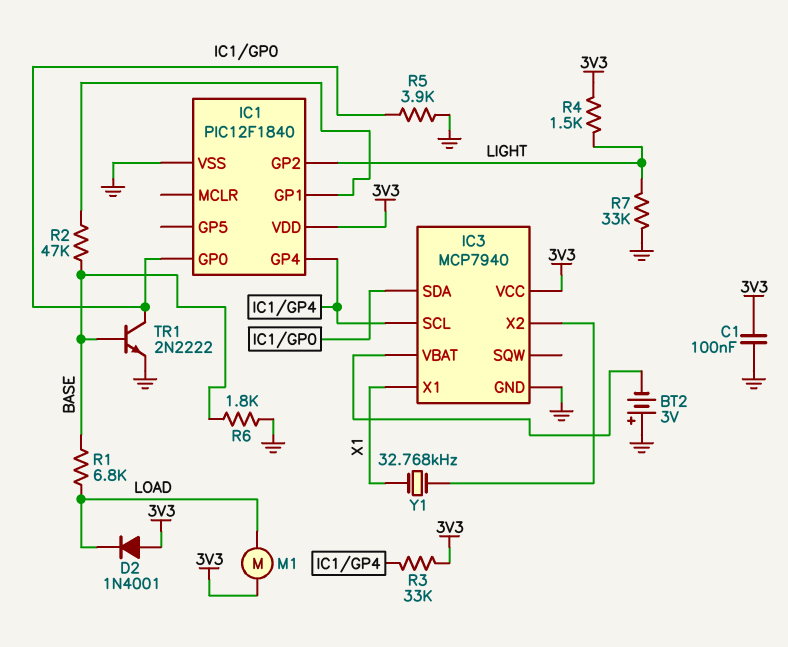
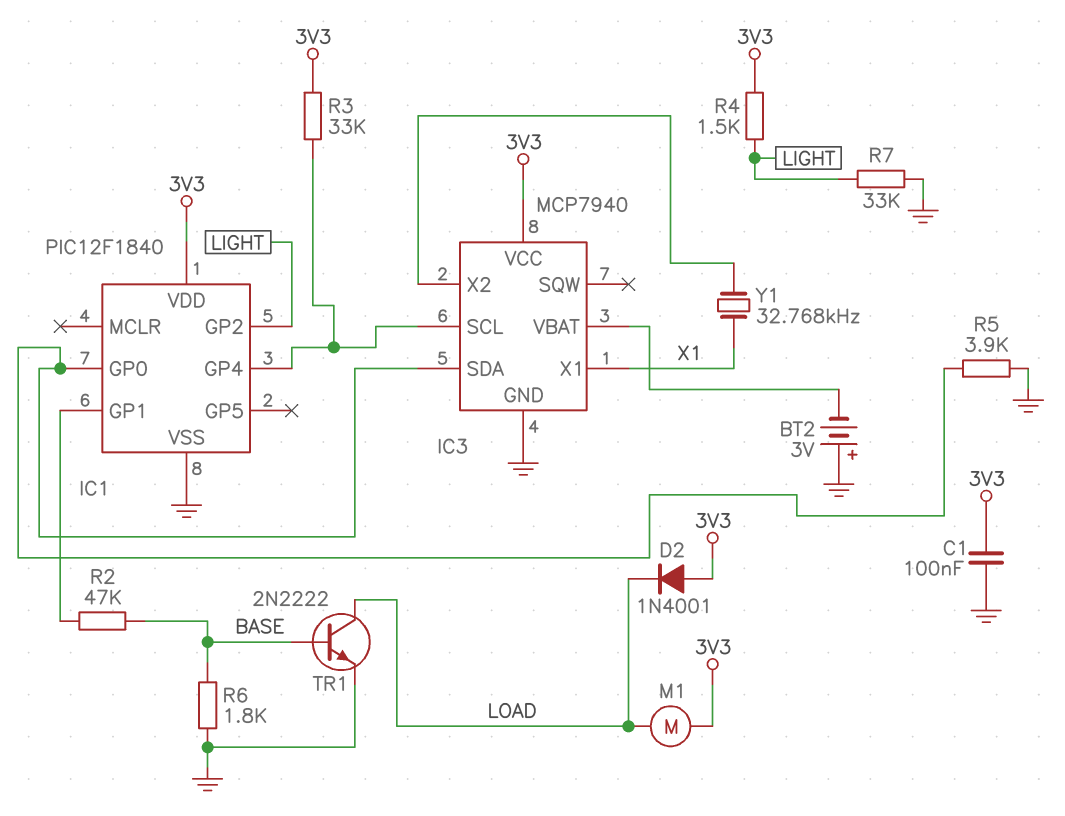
R1: 6.8k (BASE, LOAD) -> none
TR1: NPN 2N2222 (B BASE, C IC1/GP0, E GND) -> NPN 2N2222 (B BASE, C LOAD, E GND)

